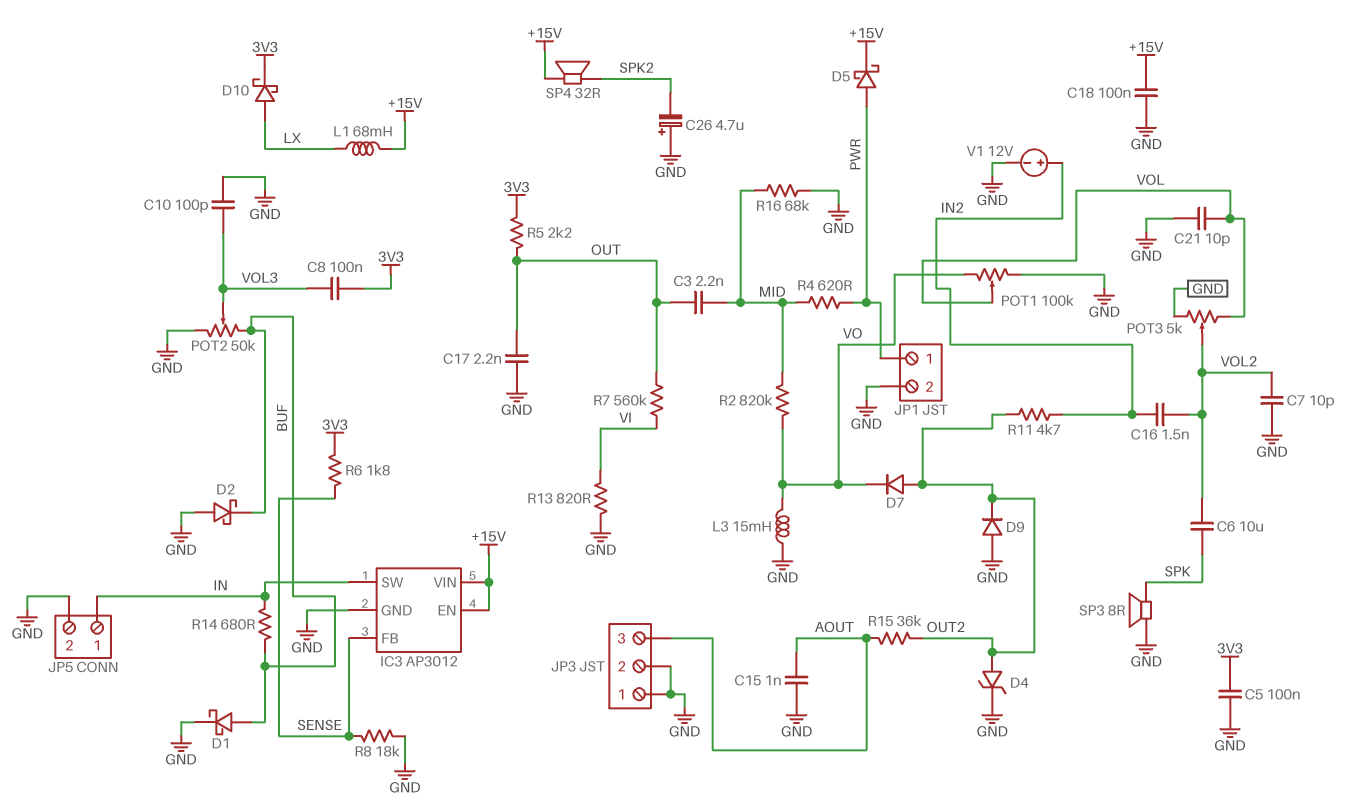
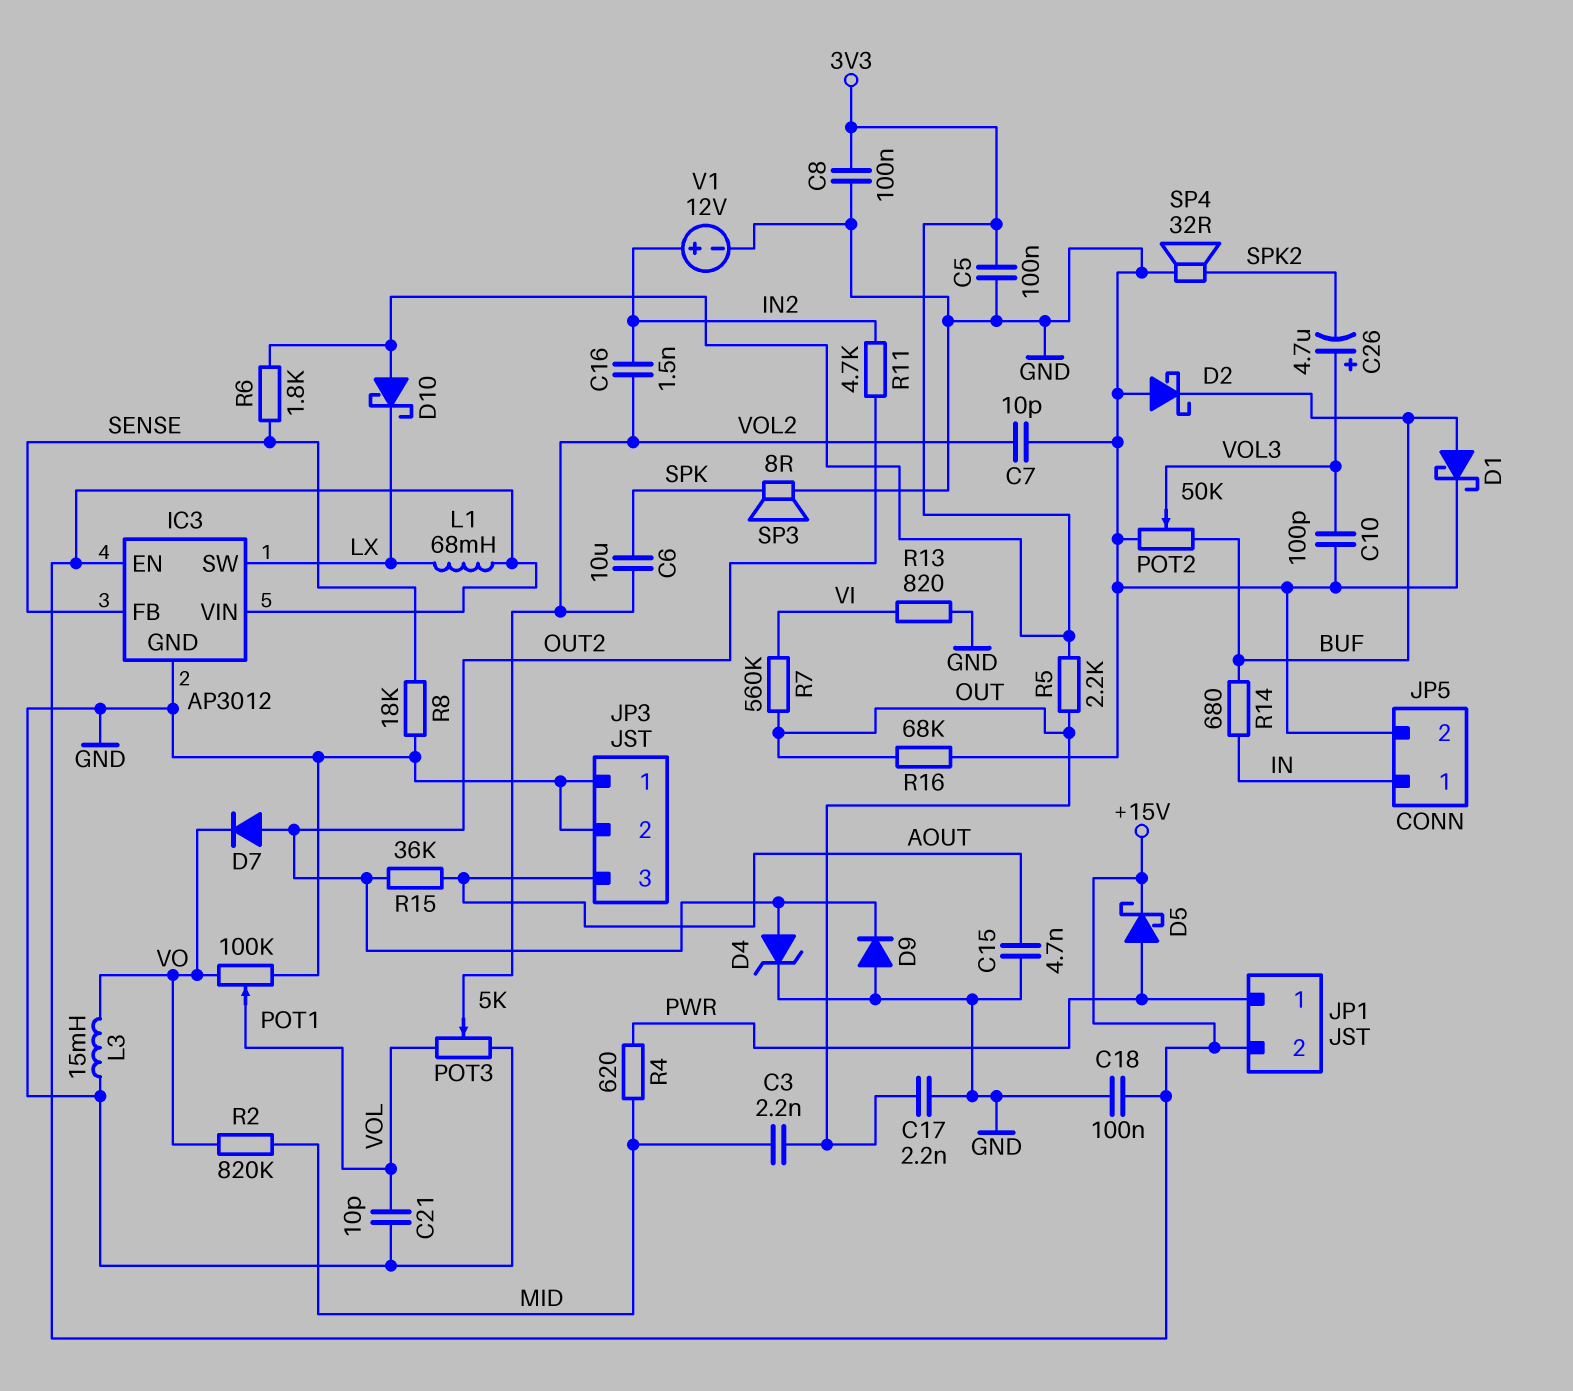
C8: 100nF (3V3, VOL3) -> 100nF (3V3, GND)
C15: 1nF (AOUT, GND) -> 4.7nF (AOUT, GND)
C26: 4.7uF (plus GND, minus SPK2) -> 4.7uF (plus VOL3, minus SPK2)
D10: schottky (A LX, K 3V3) -> schottky (A 3V3, K LX)
IC3 pin SW: IN -> LX
JP1 pin 2: GND -> +15V
R16: 68k (GND, MID) -> 68k (GND, OUT)
SP4: speaker 32R (+15V, SPK2) -> speaker 32R (GND, SPK2)

